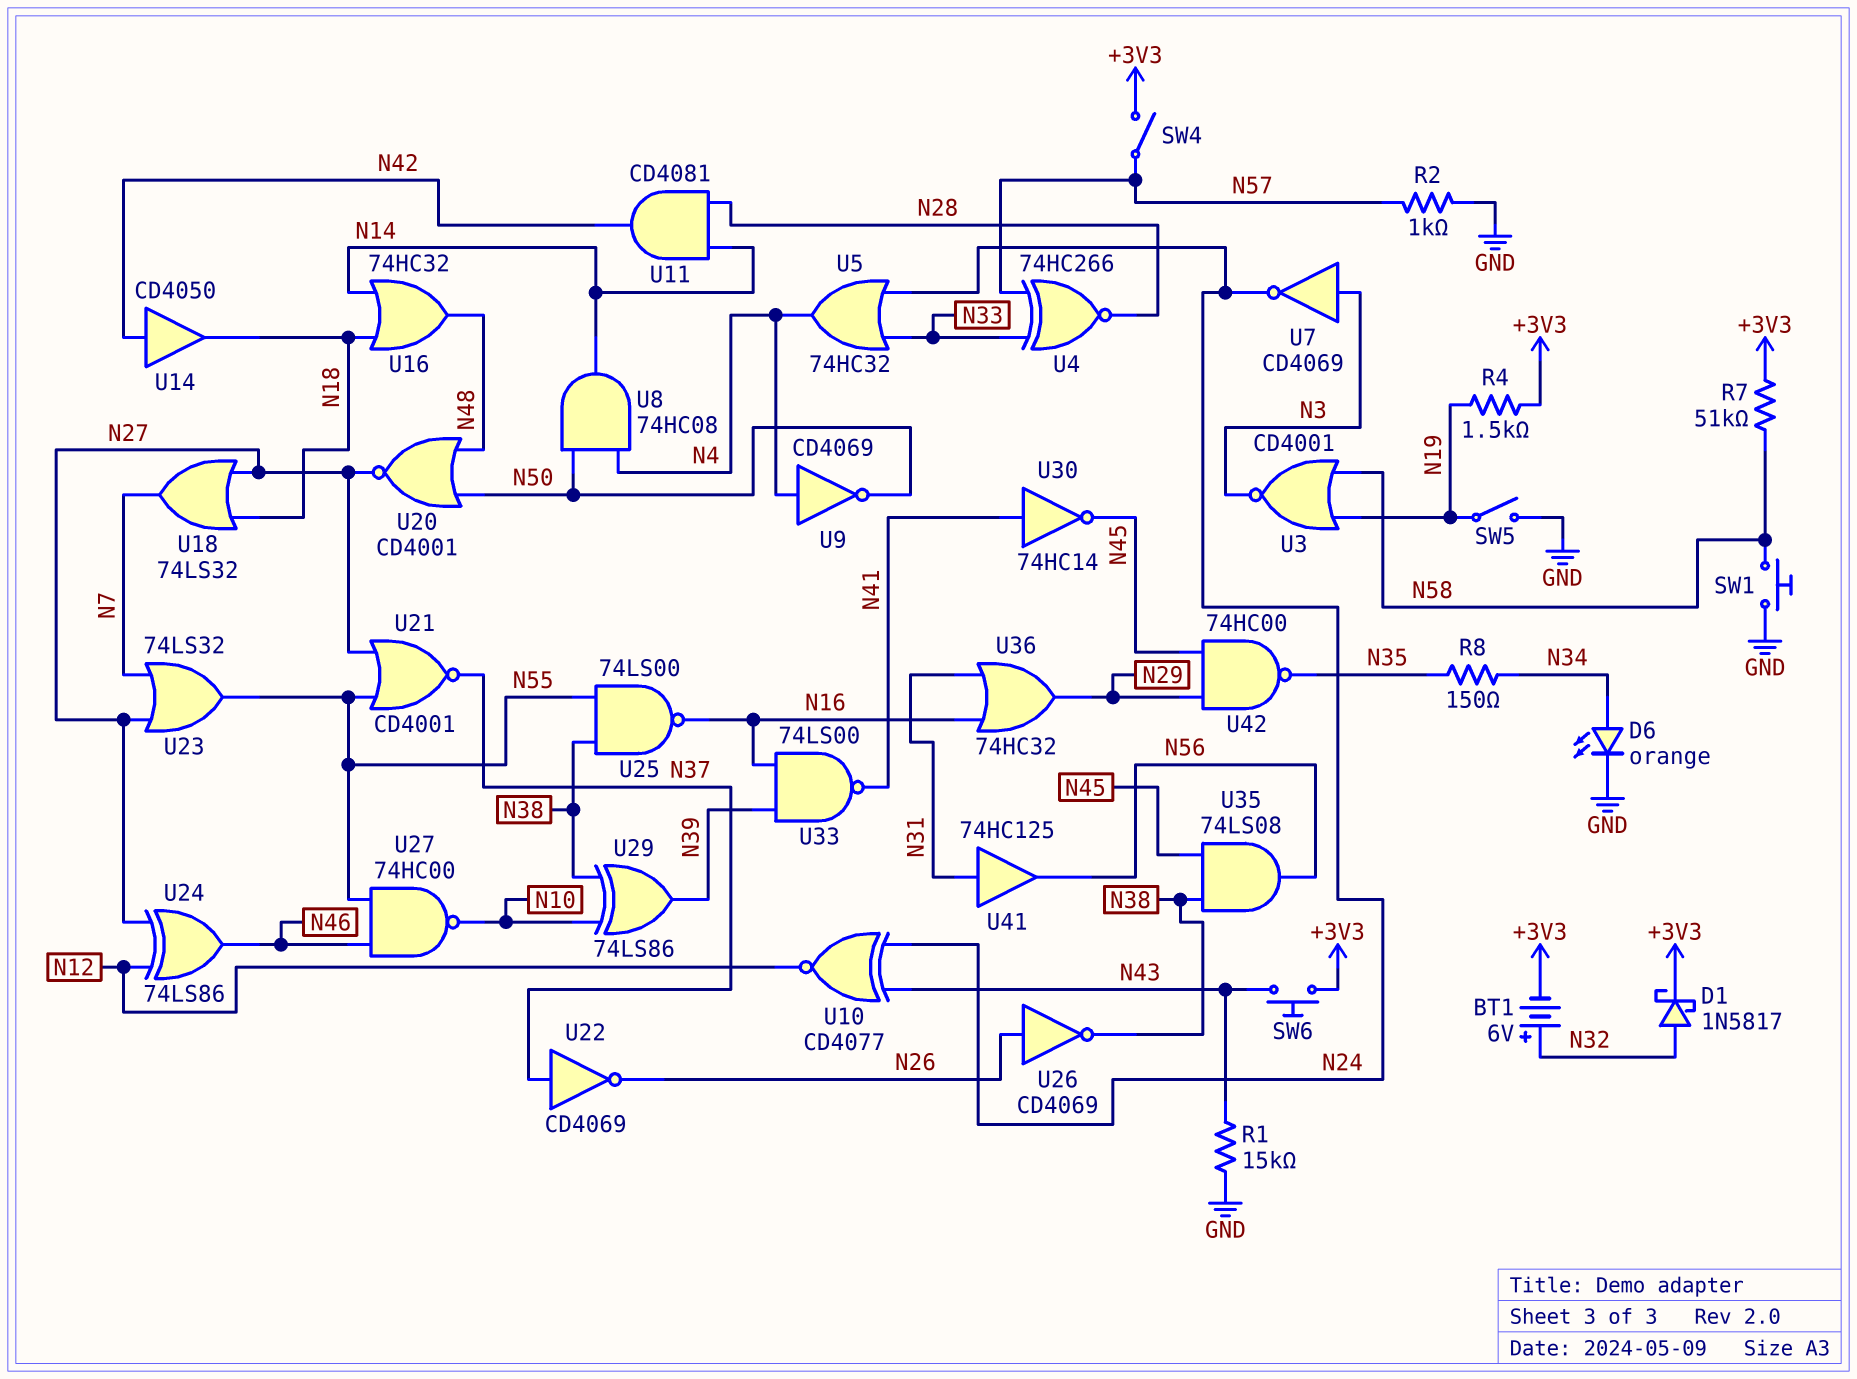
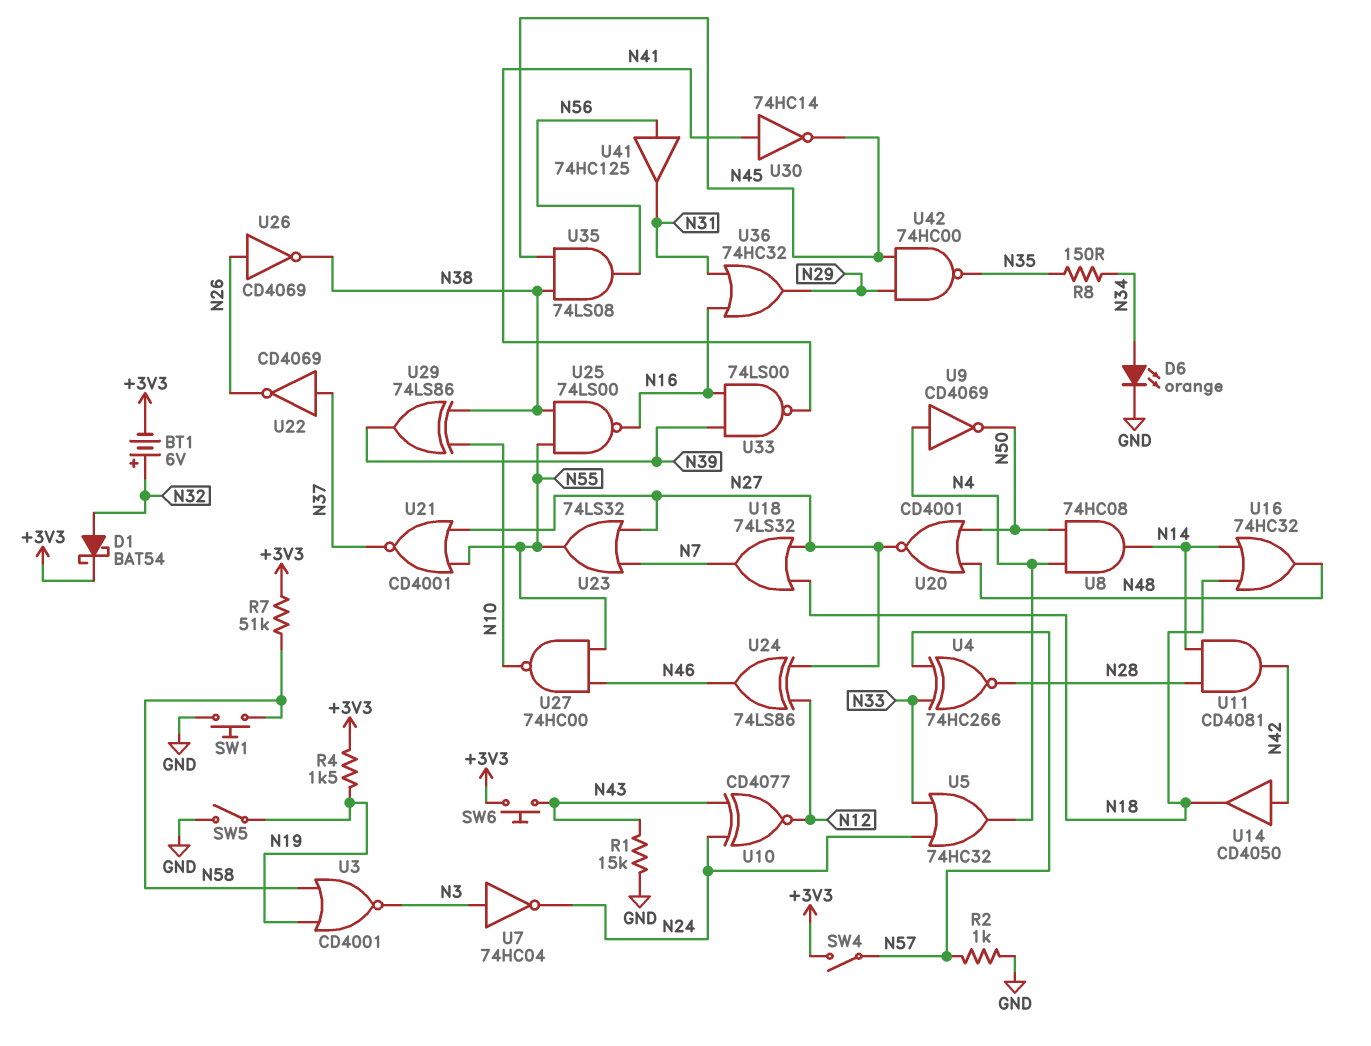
D1: schottky 1N5817 (A N32, K +3V3) -> schottky BAT54 (A N32, K +3V3)
U7: NOT CD4069 (in N3, out N24) -> NOT 74HC04 (in N3, out N24)
U41: buffer 74HC125 (in N31, out N56) -> buffer 74HC125 (in N56, out N31)

